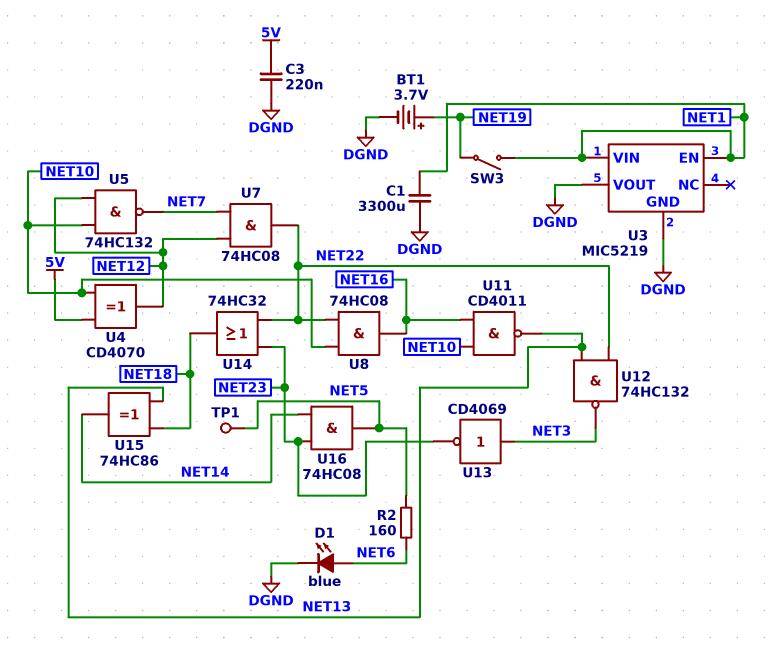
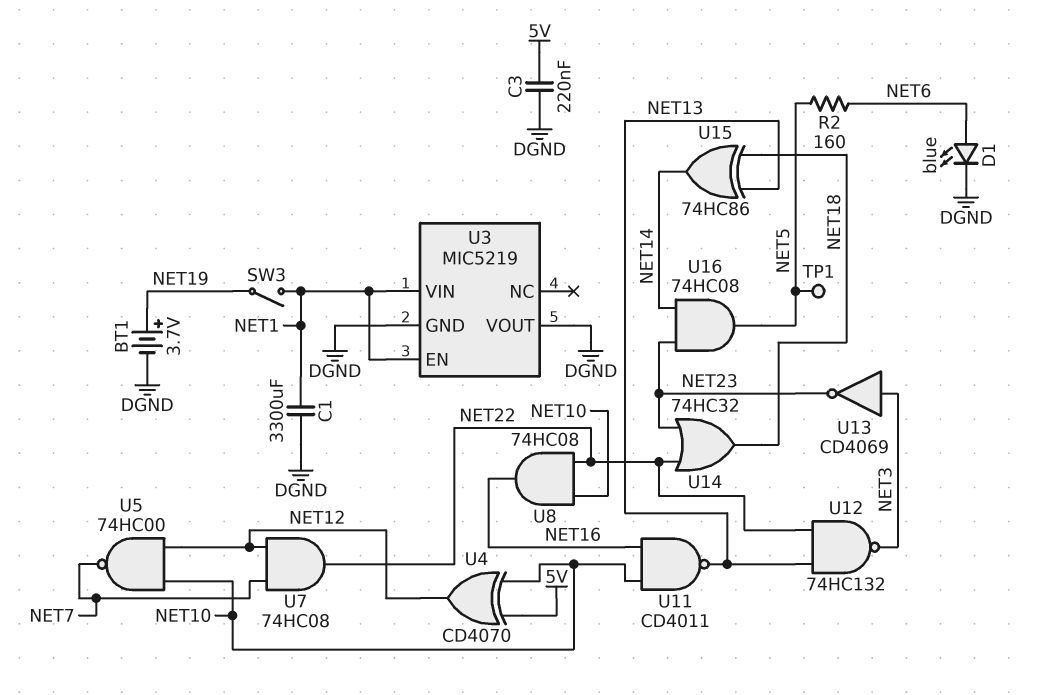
U5: NAND 74HC132 (in NET10, in NET12, out NET7) -> NAND 74HC00 (in NET10, in NET12, out NET7)

